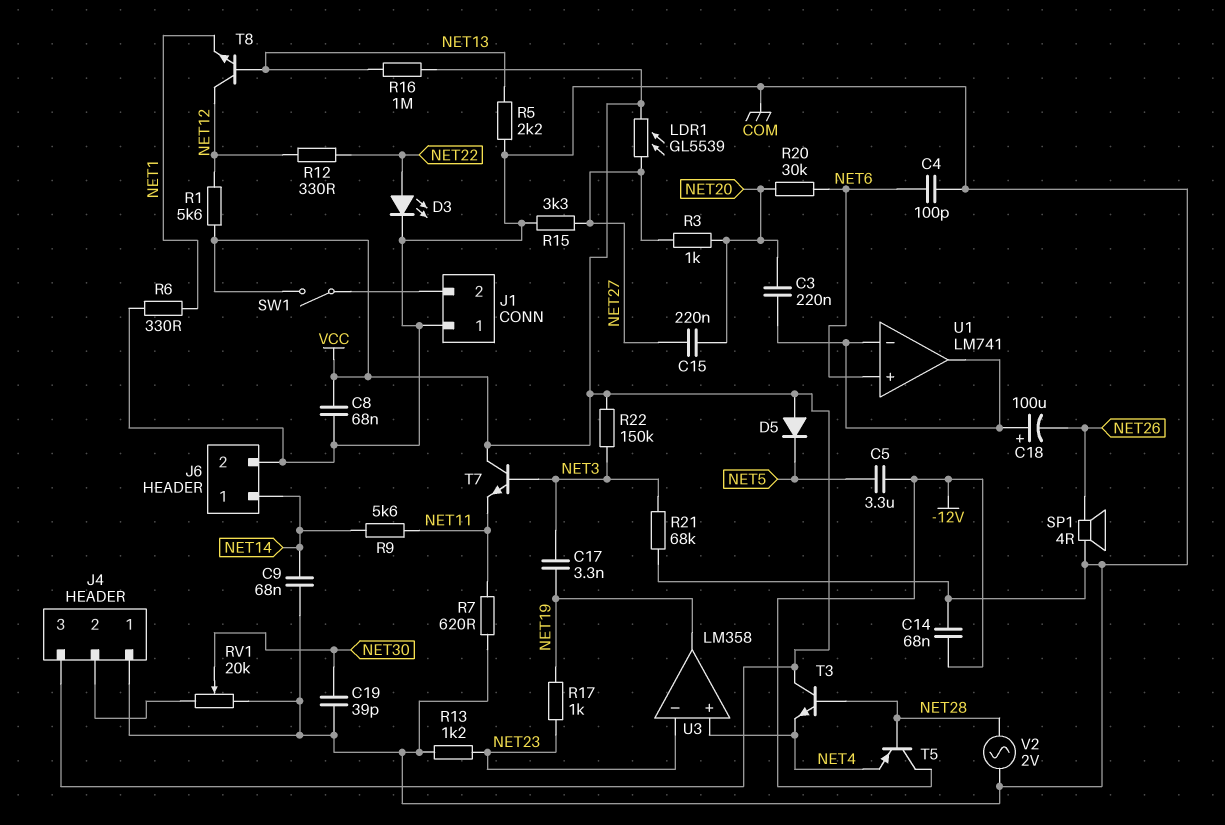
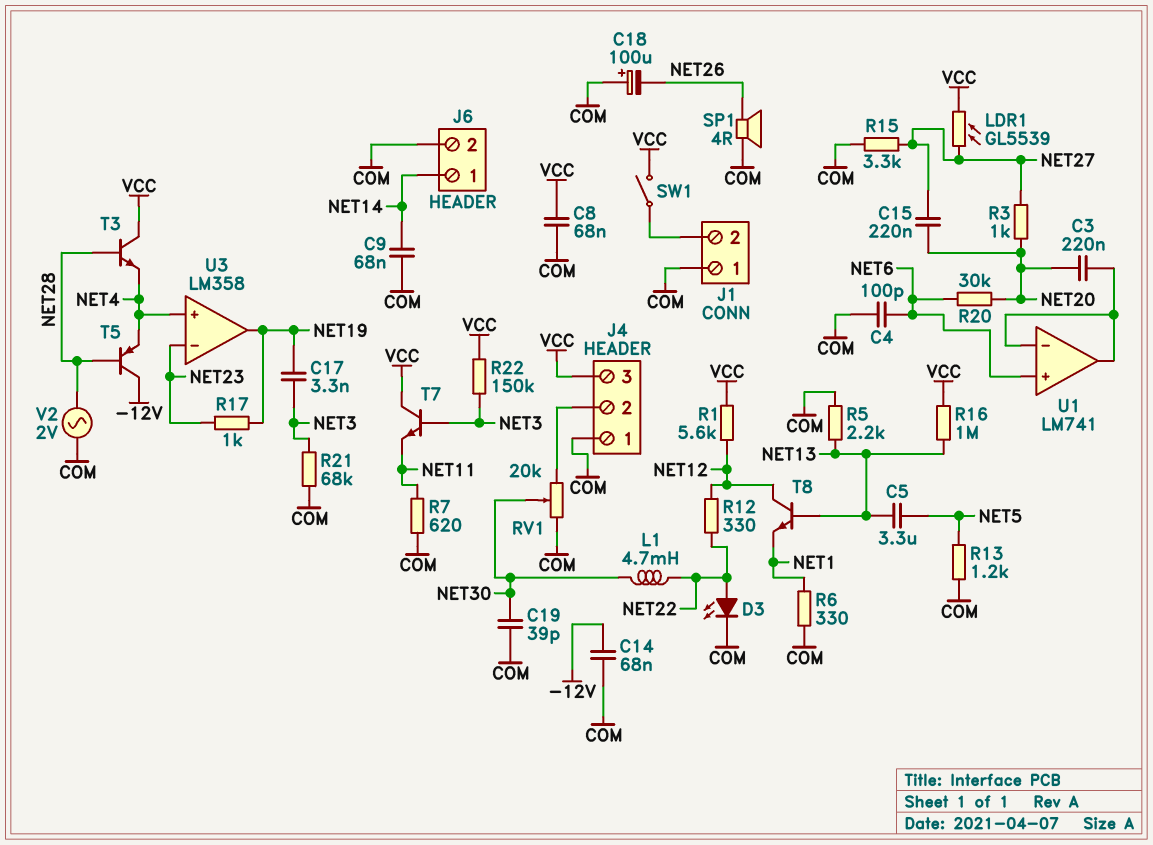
C5: 3.3uF (-12V, NET5) -> 3.3uF (NET5, NET13)
C18: 100uF (plus U1/in-, minus NET26) -> 100uF (plus COM, minus NET26)
D5: diode (A VCC, K NET5) -> none
L1: none -> 4.7mH (NET22, NET30)
R9: 5.6k (NET11, NET14) -> none
R13: 1.2k (COM, NET23) -> 1.2k (COM, NET5)

